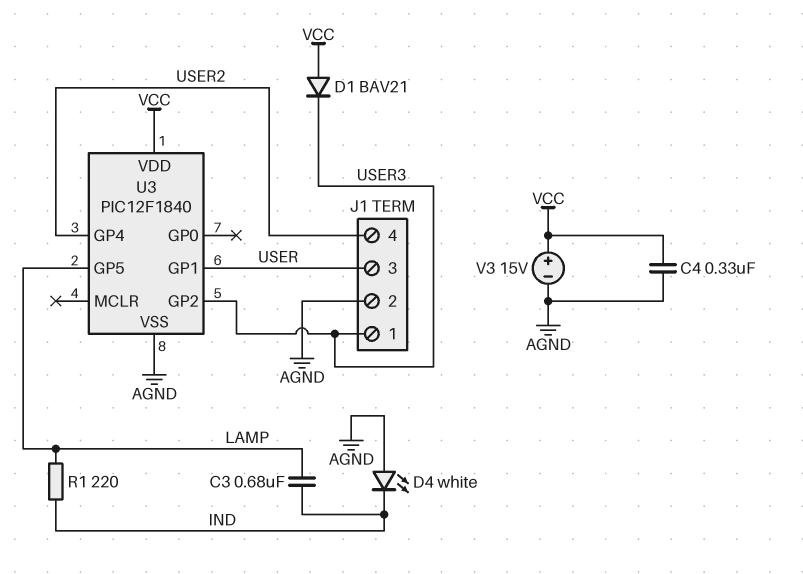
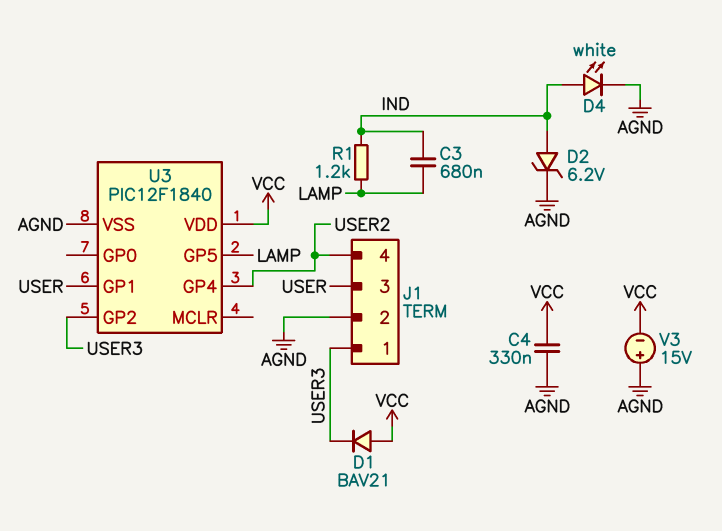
D2: none -> zener 6.2V (A IND, K AGND)
D4: LED white (A AGND, K IND) -> LED white (A IND, K AGND)
R1: 220 (IND, LAMP) -> 1.2k (IND, LAMP)
V3: 15V (plus VCC, minus AGND) -> 15V (plus AGND, minus VCC)

